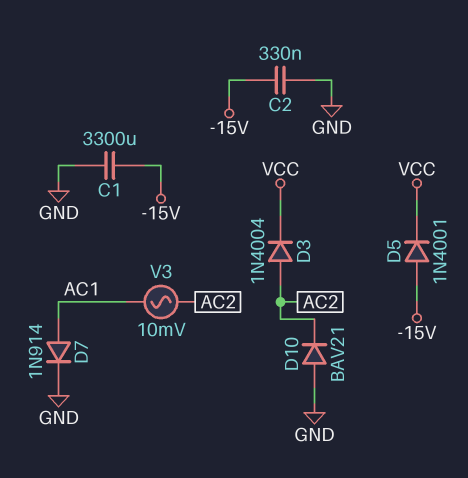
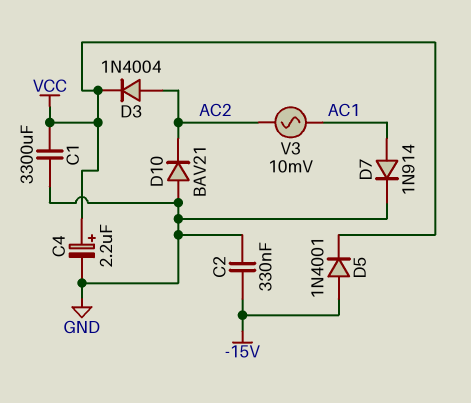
C1: 3300uF (-15V, GND) -> 3300uF (GND, VCC)
C4: none -> 2.2uF (plus VCC, minus GND)

